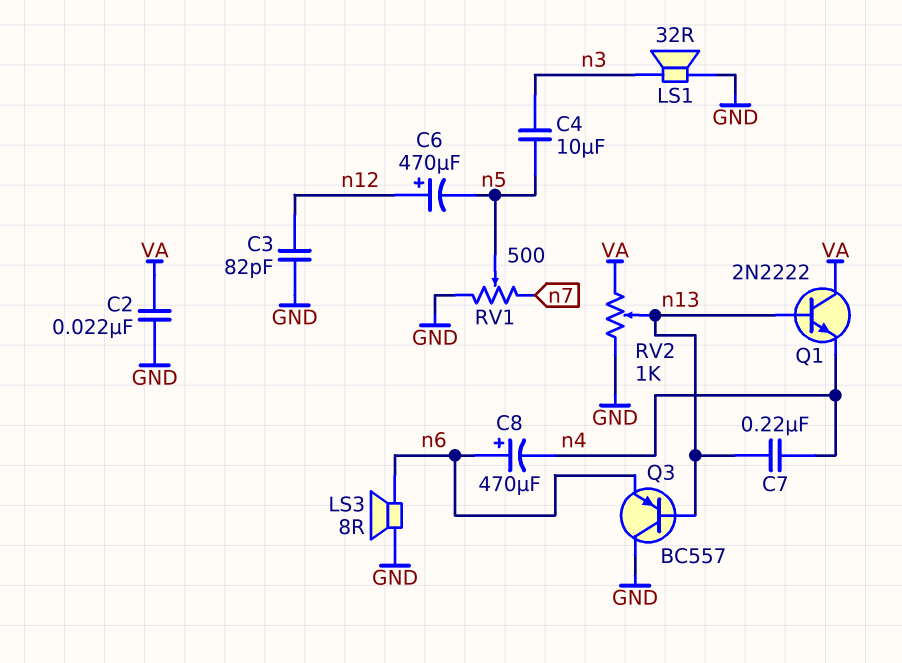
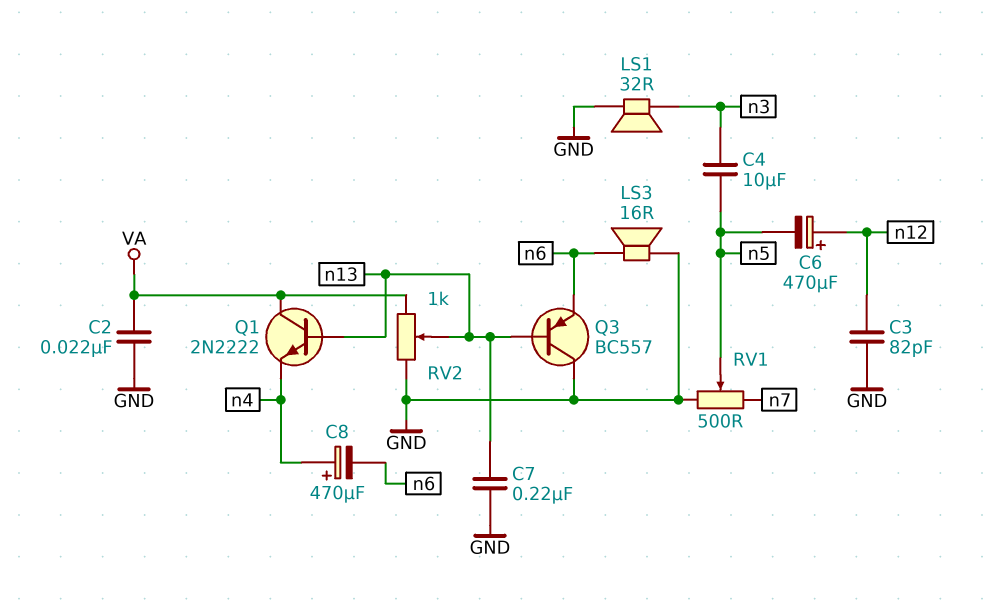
C7: 220nF (n4, n13) -> 220nF (GND, n13)
C8: 470uF (plus n6, minus n4) -> 470uF (plus n4, minus n6)
LS3: speaker 8R (GND, n6) -> speaker 16R (GND, n6)

